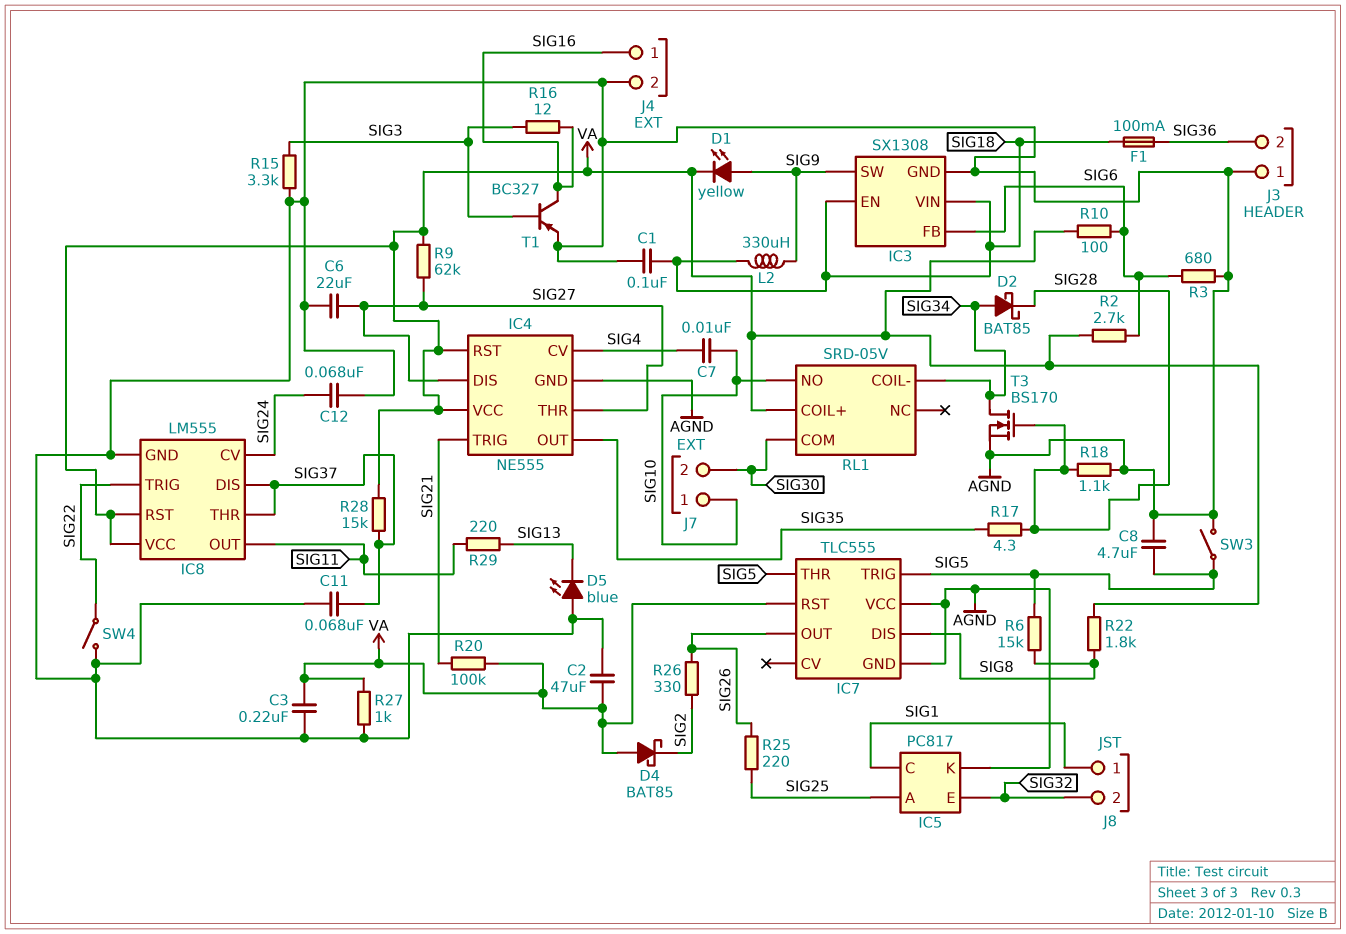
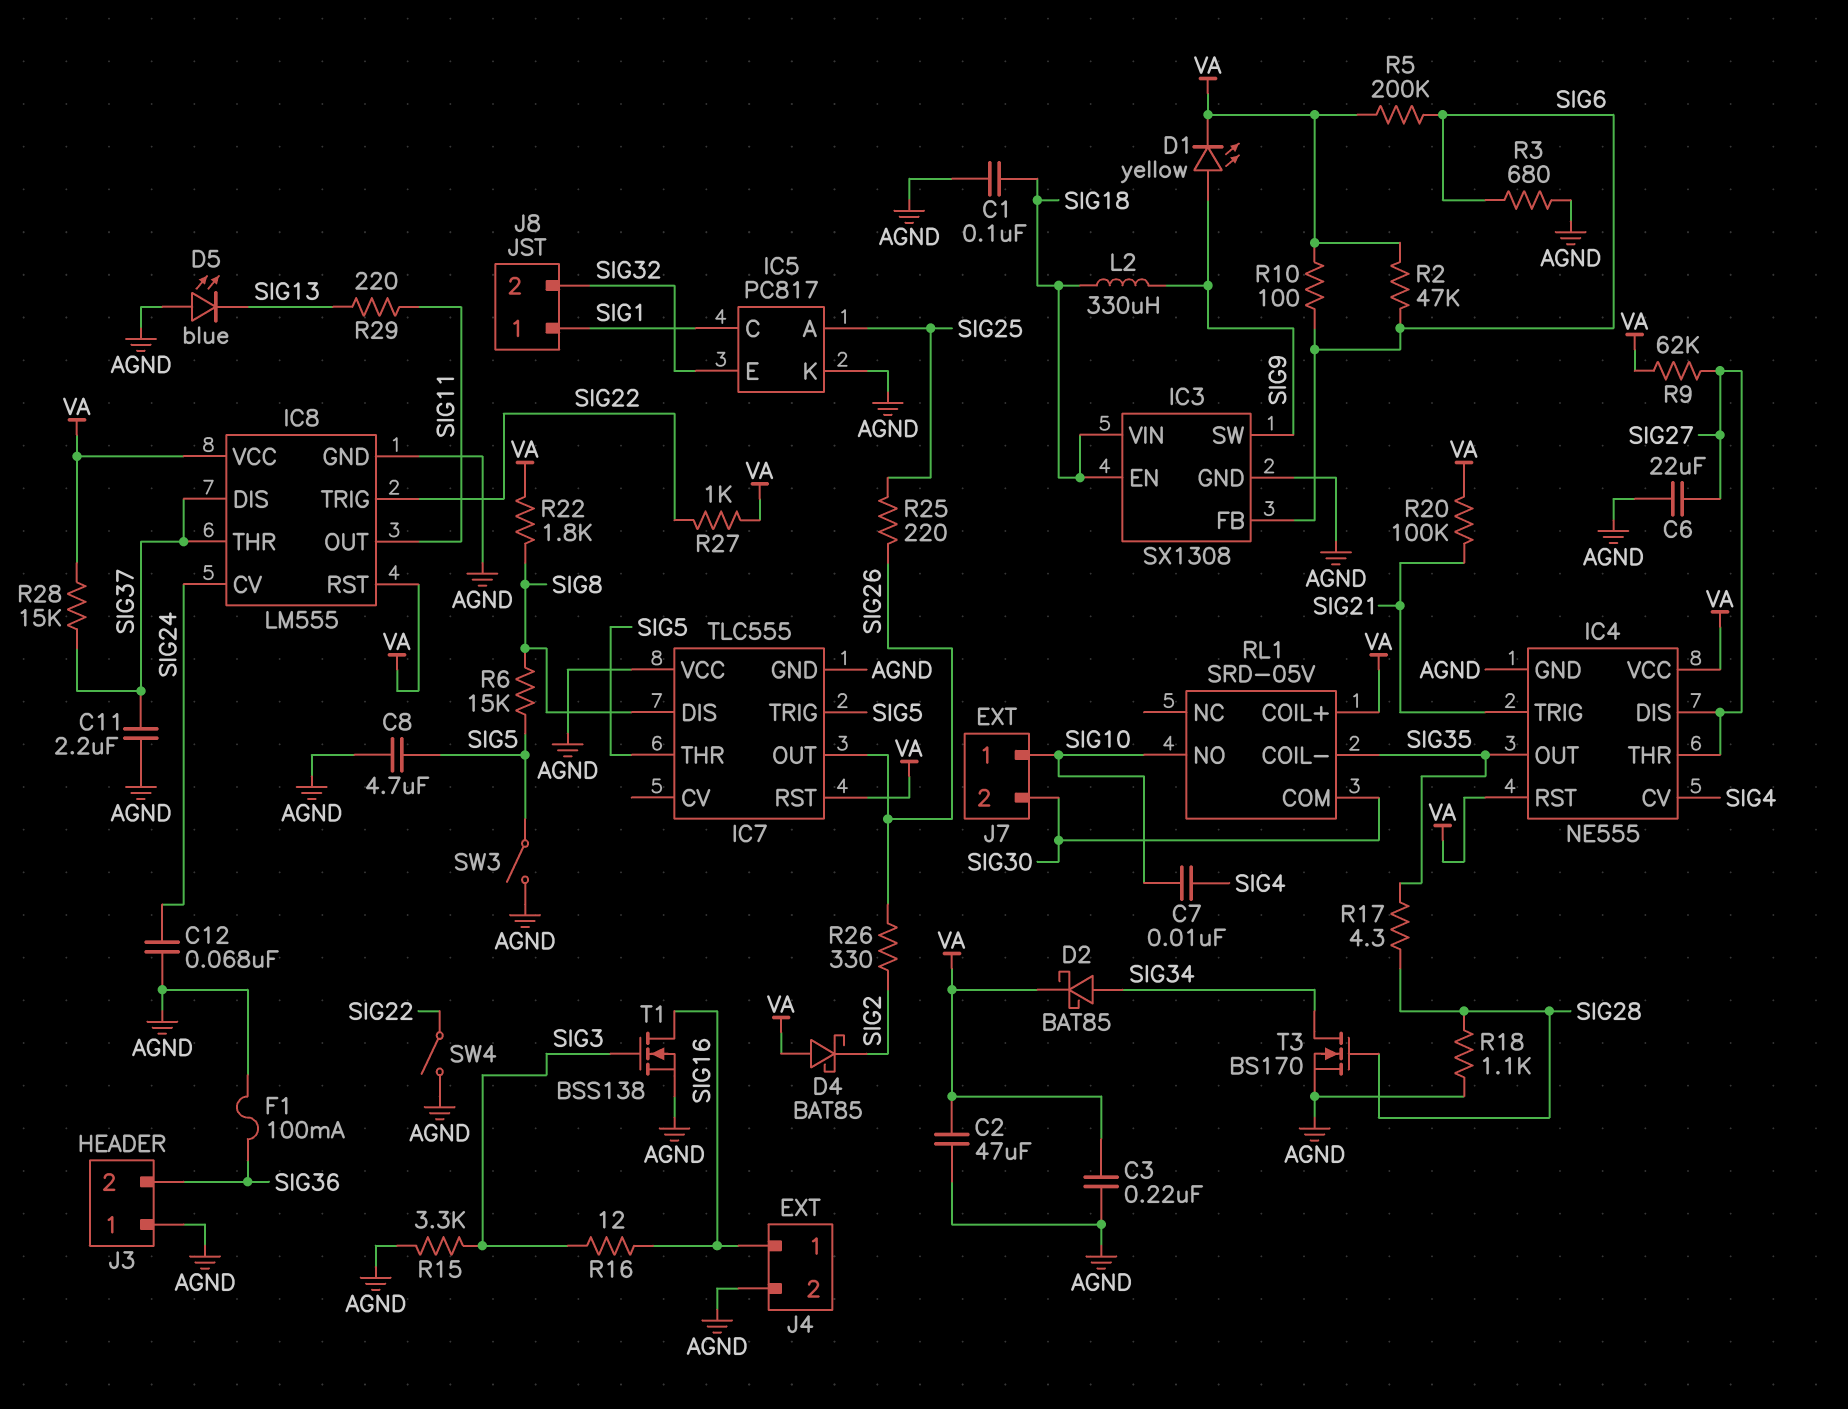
C11: 68nF (AGND, SIG37) -> 2.2uF (AGND, SIG37)
D2: schottky BAT85 (A SIG34, K SIG28) -> schottky BAT85 (A SIG34, K VA)
F1: 100mA (SIG18, SIG36) -> 100mA (AGND, SIG36)
R2: 2.7k (SIG6, VA) -> 47k (SIG6, VA)
R5: none -> 200k (SIG6, VA)
R27: 1k (AGND, VA) -> 1k (SIG22, VA)
RL1 pin COIL-: SIG34 -> SIG35
T1: PNP BC327 (B SIG3, C SIG16, E AGND) -> NMOS BSS138 (G SIG3, D SIG16, S AGND)

